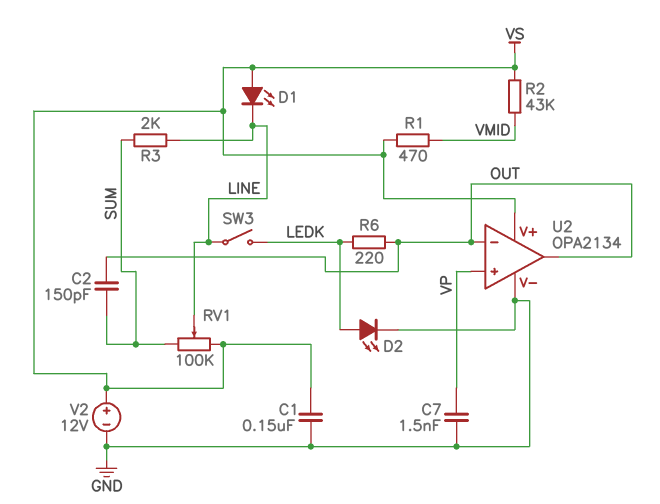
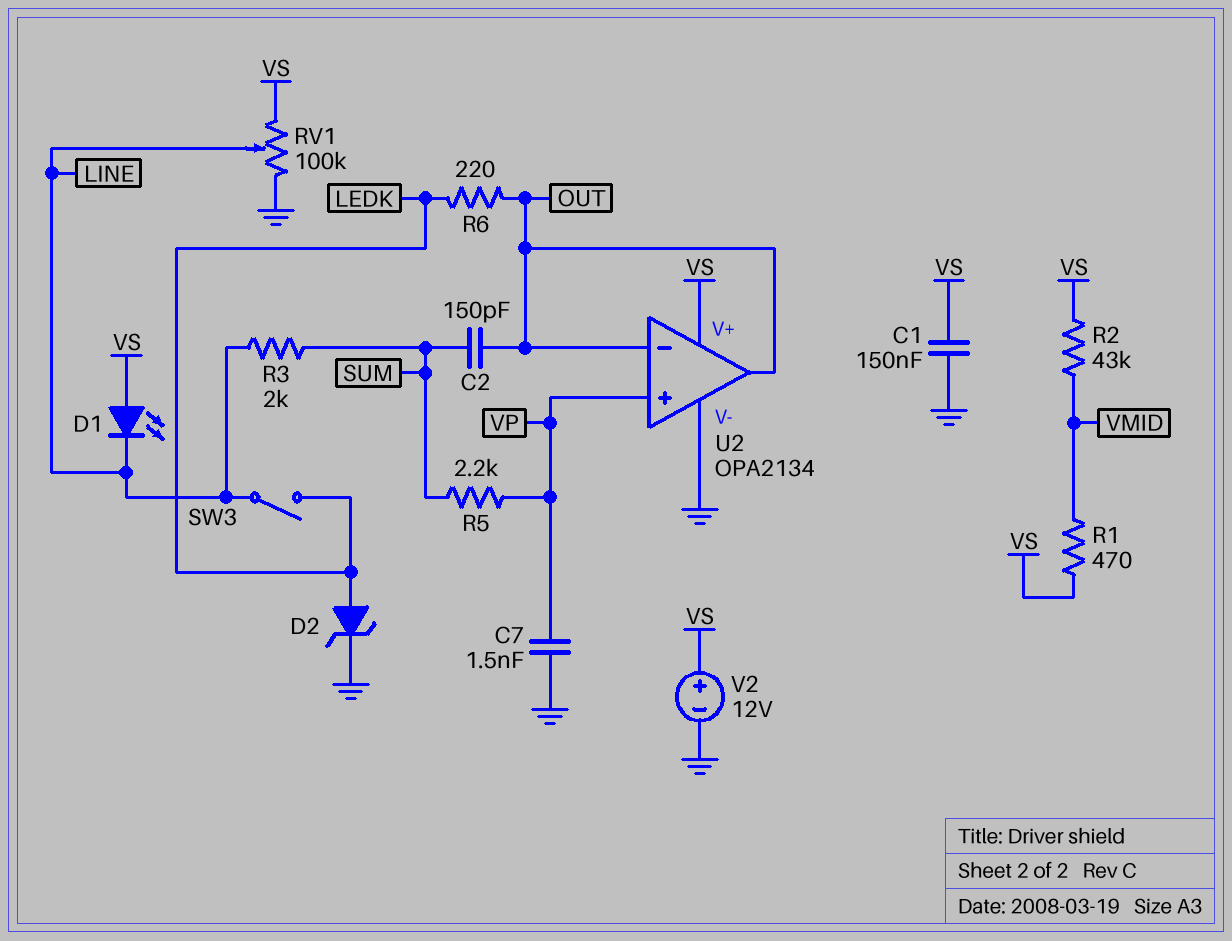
D2: LED (A LEDK, K GND) -> zener (A LEDK, K GND)
R5: none -> 2.2k (SUM, VP)
RV1: 100k (SUM, VS, wiper LINE) -> 100k (GND, VS, wiper LINE)

